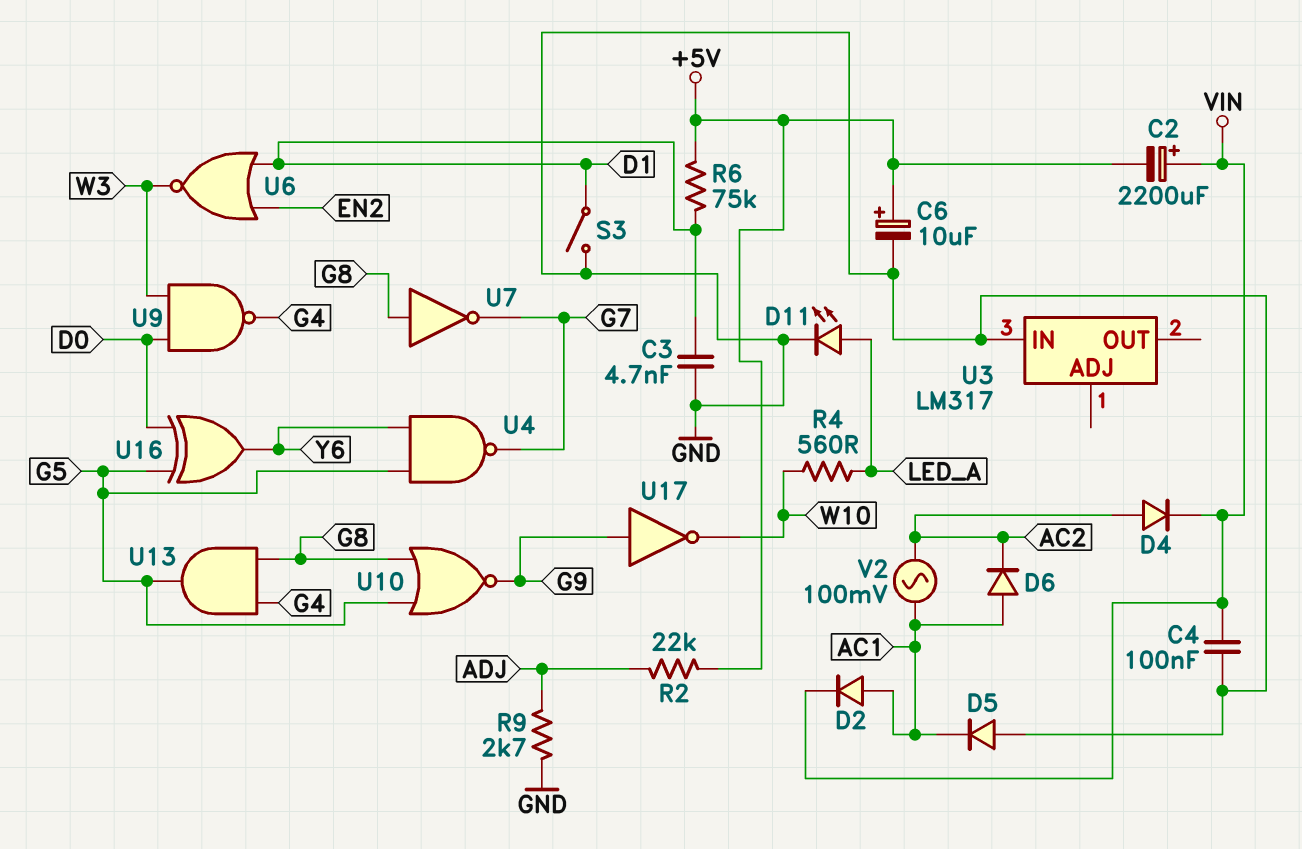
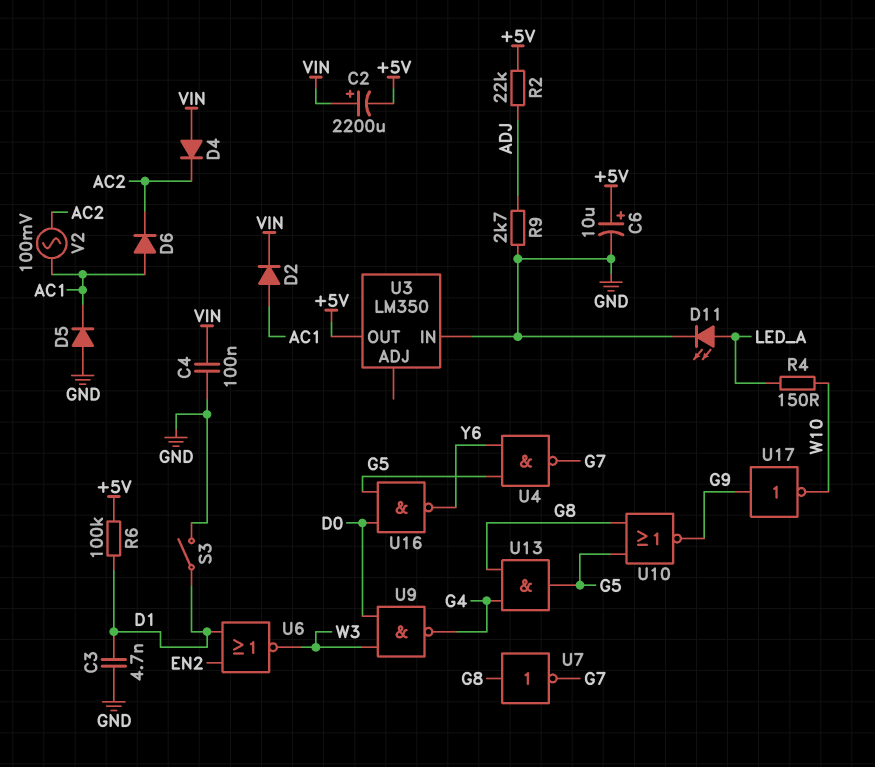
D4: diode (A AC2, K VIN) -> diode (A VIN, K AC2)
R4: 560 (LED_A, W10) -> 150 (LED_A, W10)
R6: 75k (+5V, D1) -> 100k (+5V, D1)
U3: LM317 -> LM350
U3 pin OUT: none -> +5V
U16: XOR (in D0, in G5, out Y6) -> NAND (in D0, in G5, out Y6)

